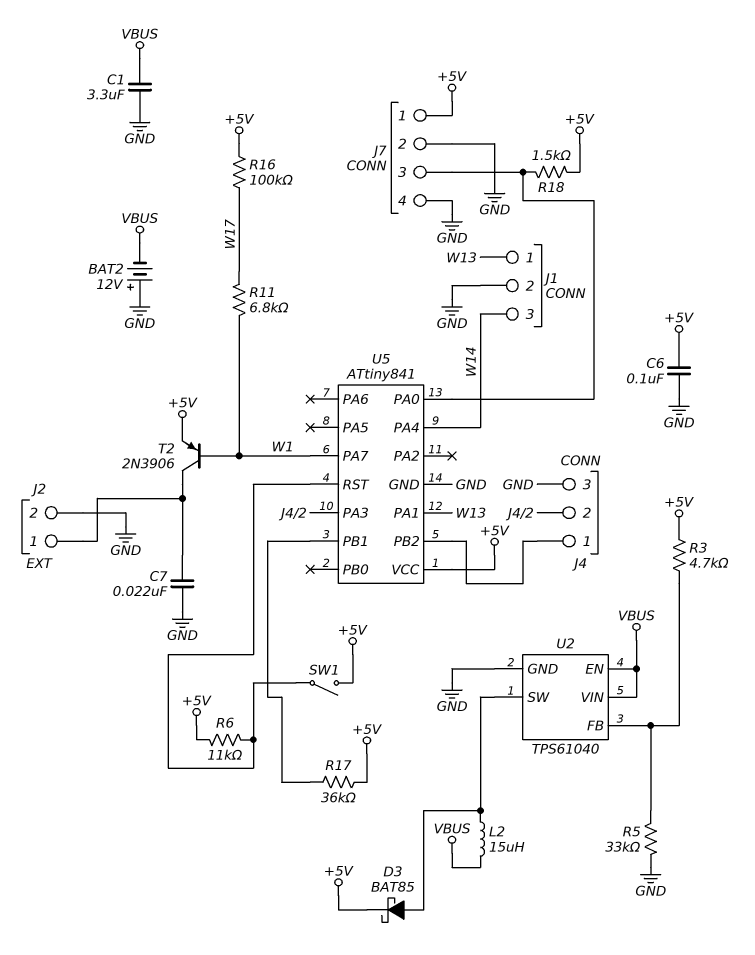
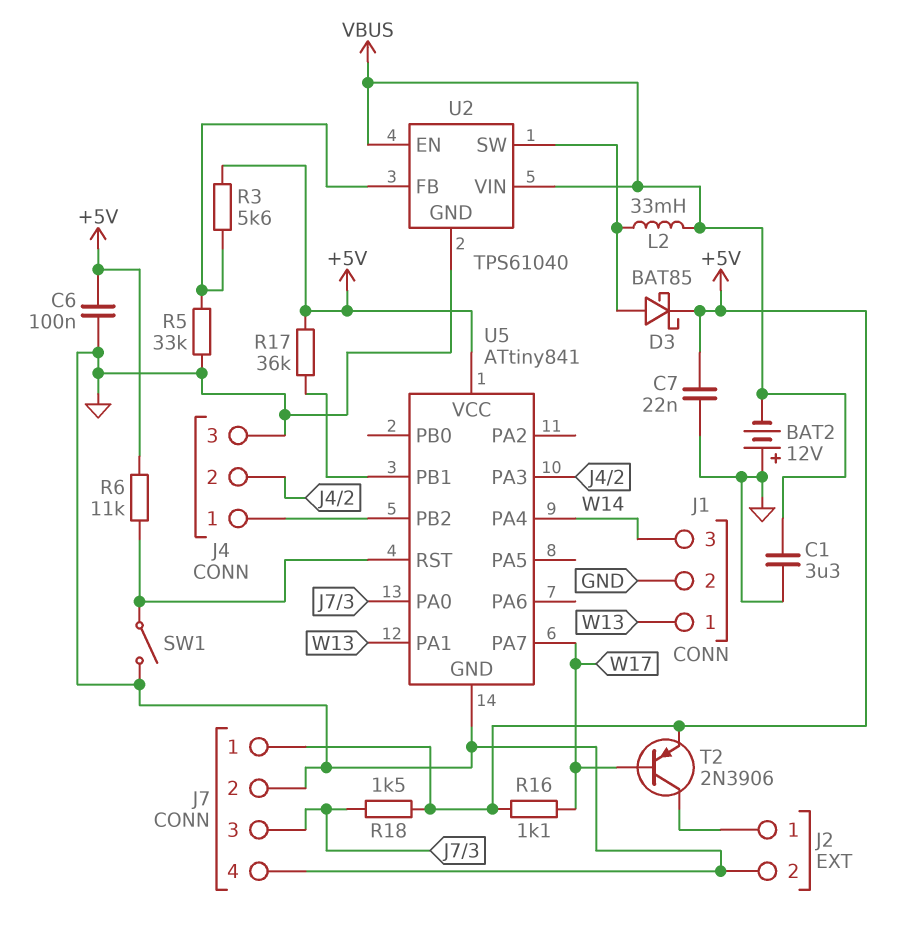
C7: 22nF (GND, J2/1) -> 22nF (+5V, GND)
L2: 15uH (U2/SW, VBUS) -> 33mH (U2/SW, VBUS)
R3: 4.7k (+5V, U2/FB) -> 5.6k (+5V, U2/FB)
R11: 6.8k (W1, W17) -> none
R16: 100k (+5V, W17) -> 1.1k (+5V, W17)
SW1: switch (+5V, U5/RST) -> switch (GND, U5/RST)
T2: PNP 2N3906 (B W1, C J2/1, E +5V) -> PNP 2N3906 (B W17, C J2/1, E +5V)
U5 pin PA7: W1 -> W17

